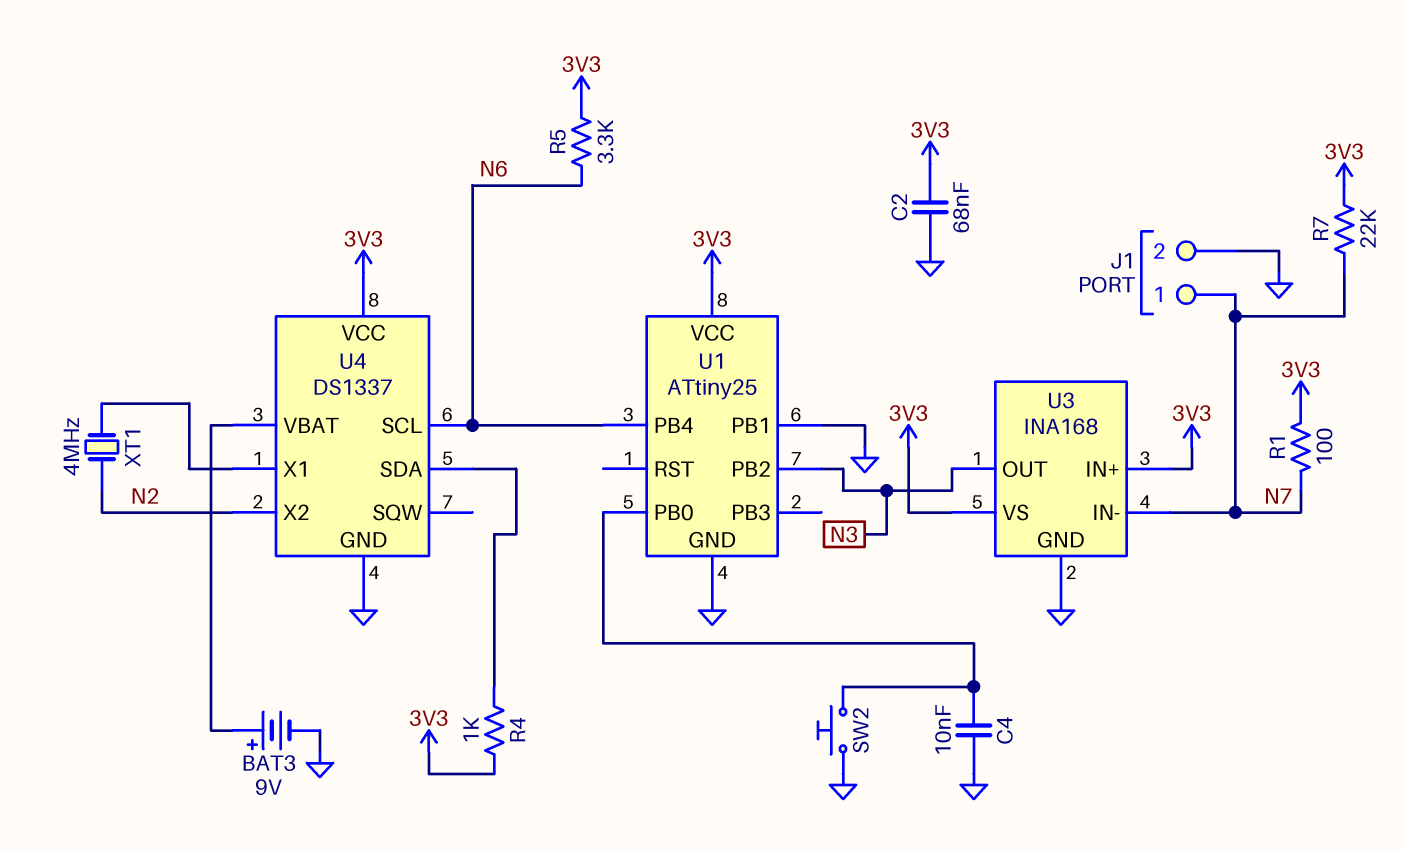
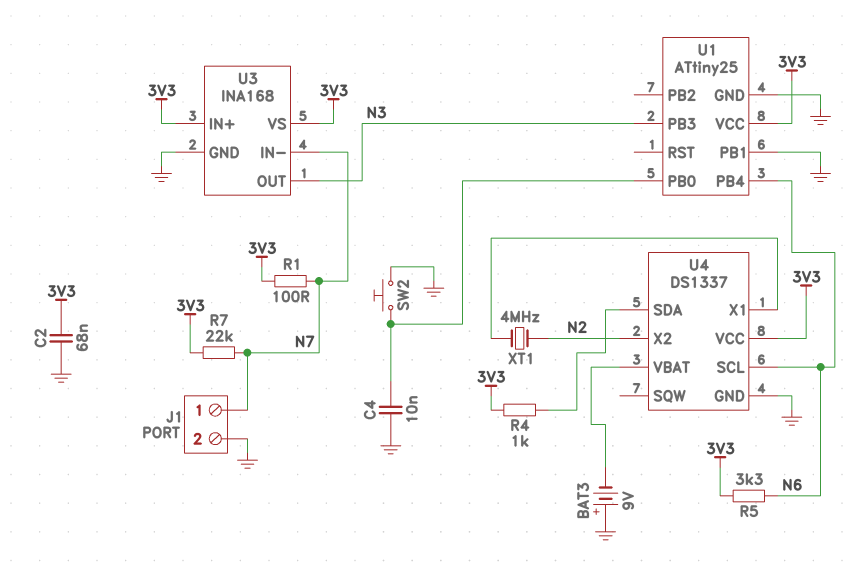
BAT3: 9V (plus U4/VBAT, minus GND) -> 9V (plus GND, minus U4/VBAT)
U1 pin PB2: N3 -> none
U1 pin PB3: none -> N3

